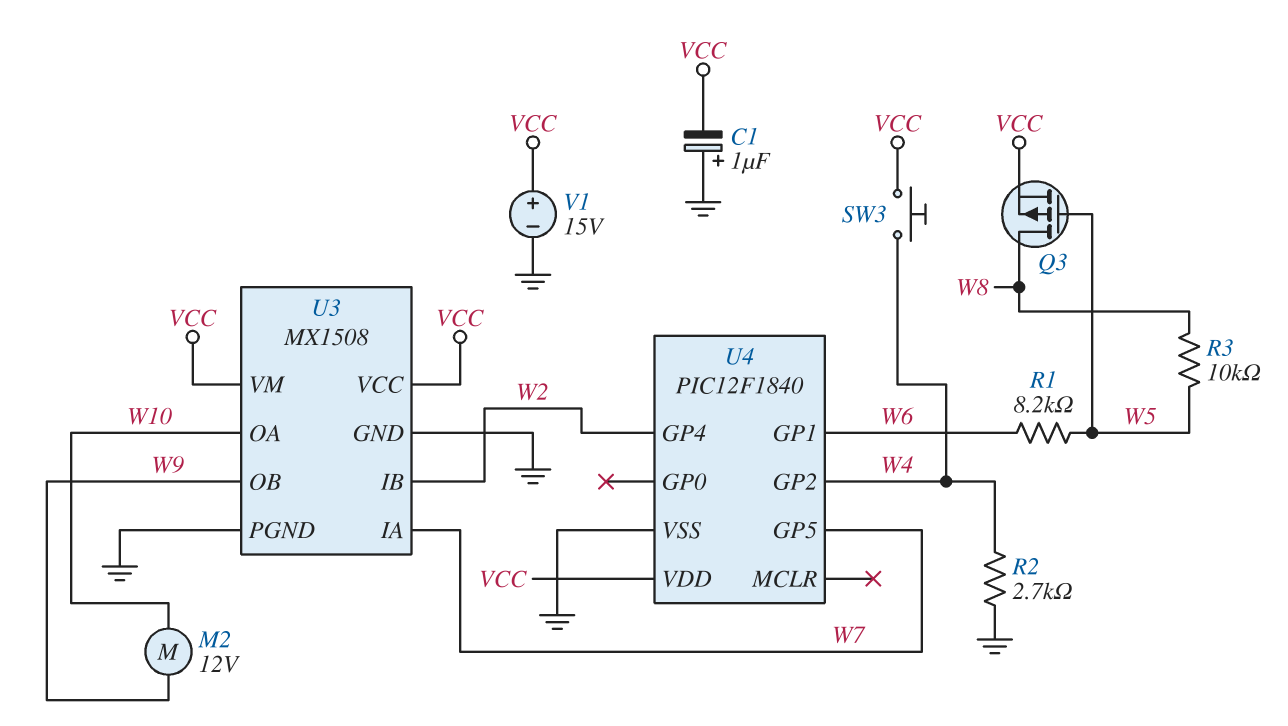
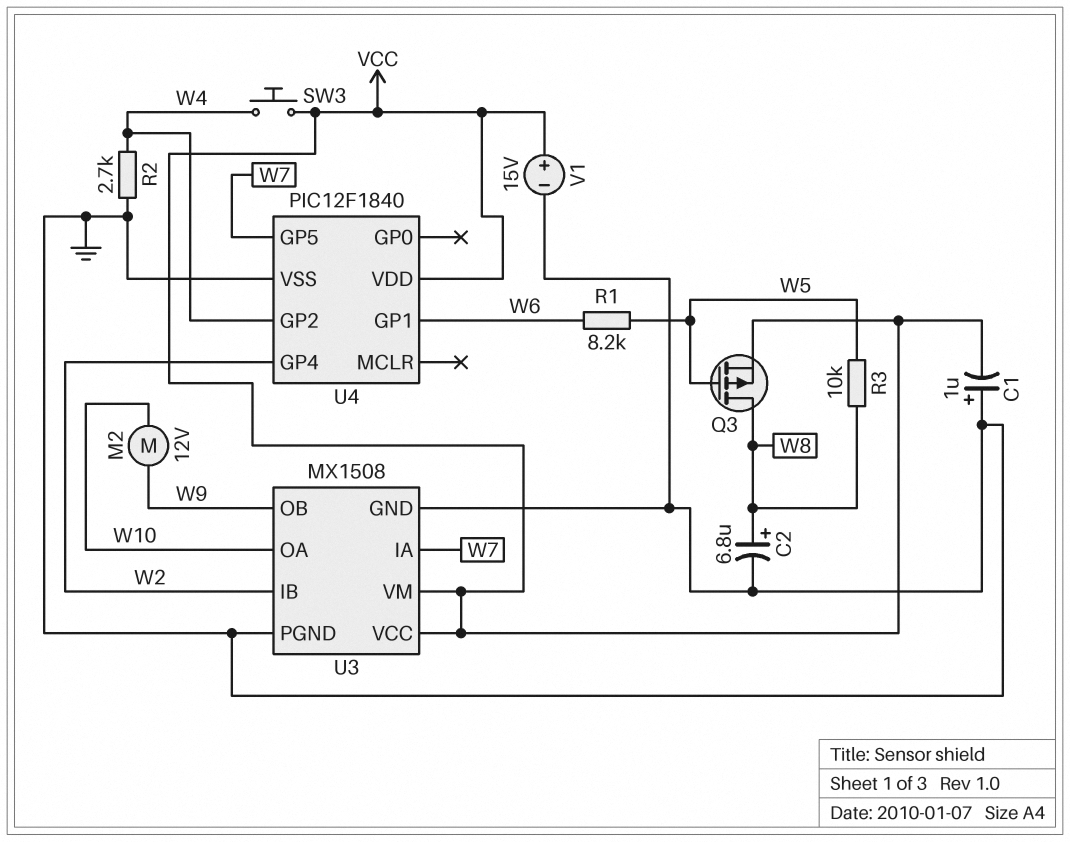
C2: none -> 6.8uF (plus W8, minus GND)

